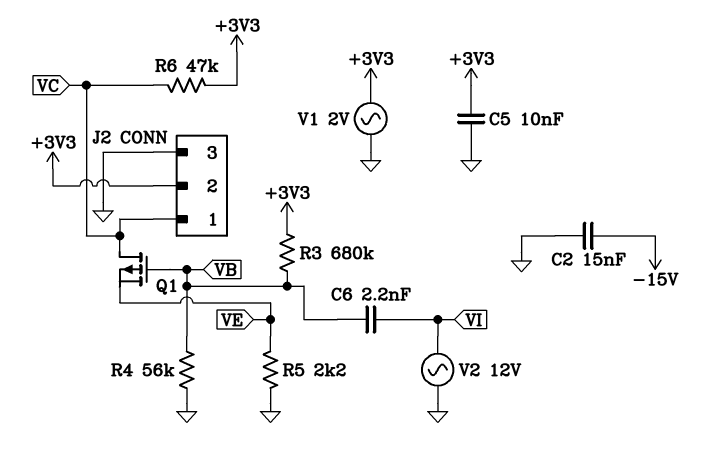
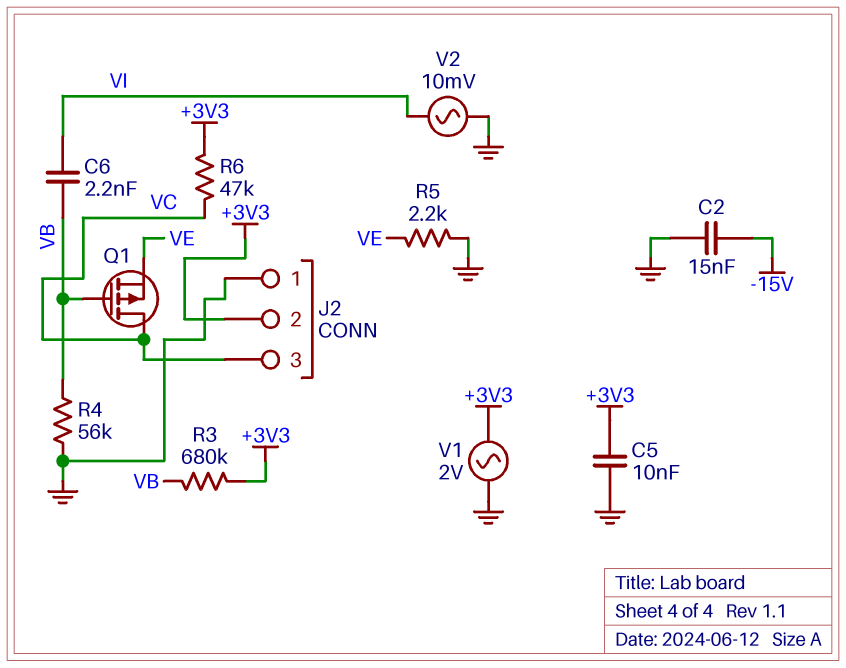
J2 pin 1: VC -> GND
J2 pin 3: GND -> VC
V2: AC 12V (GND, VI) -> AC 10mV (GND, VI)

